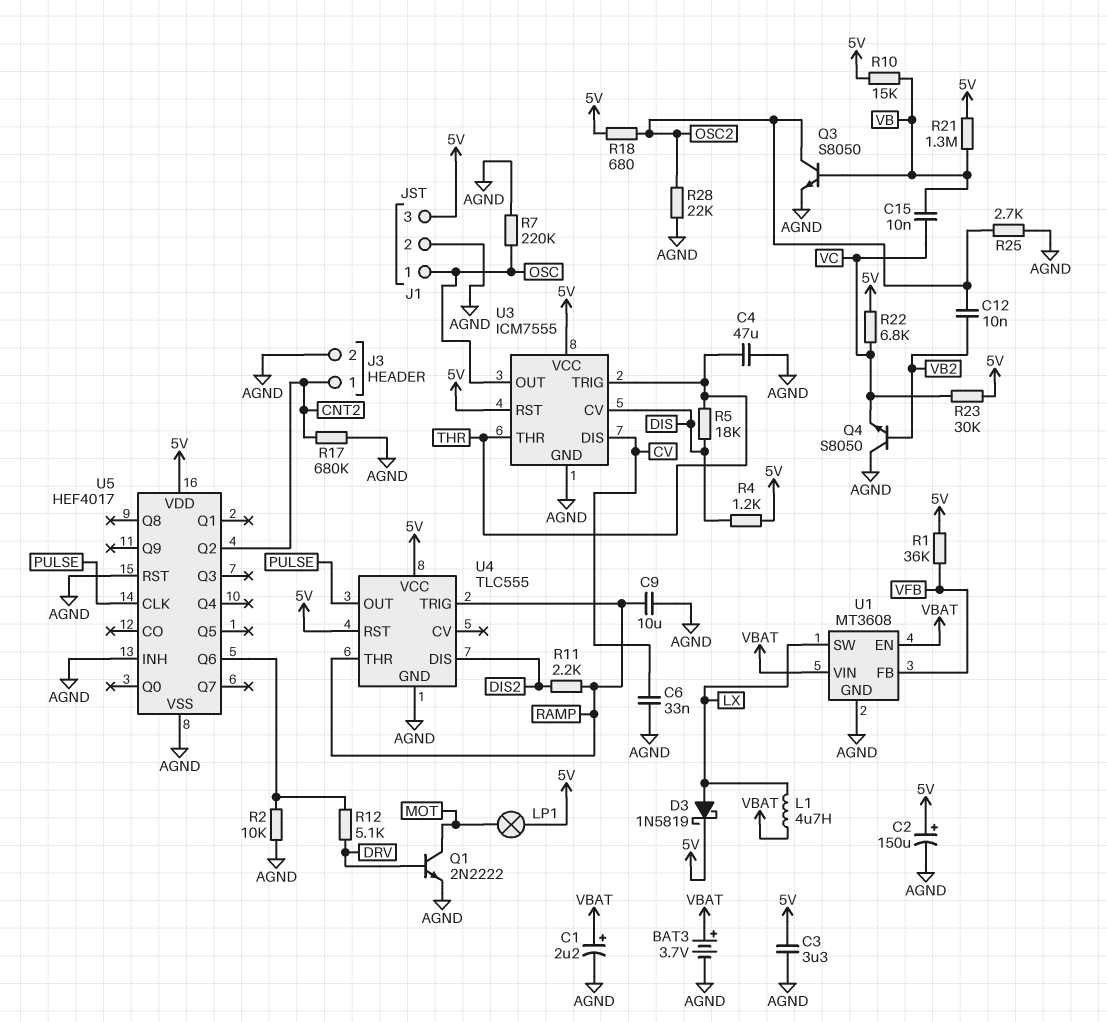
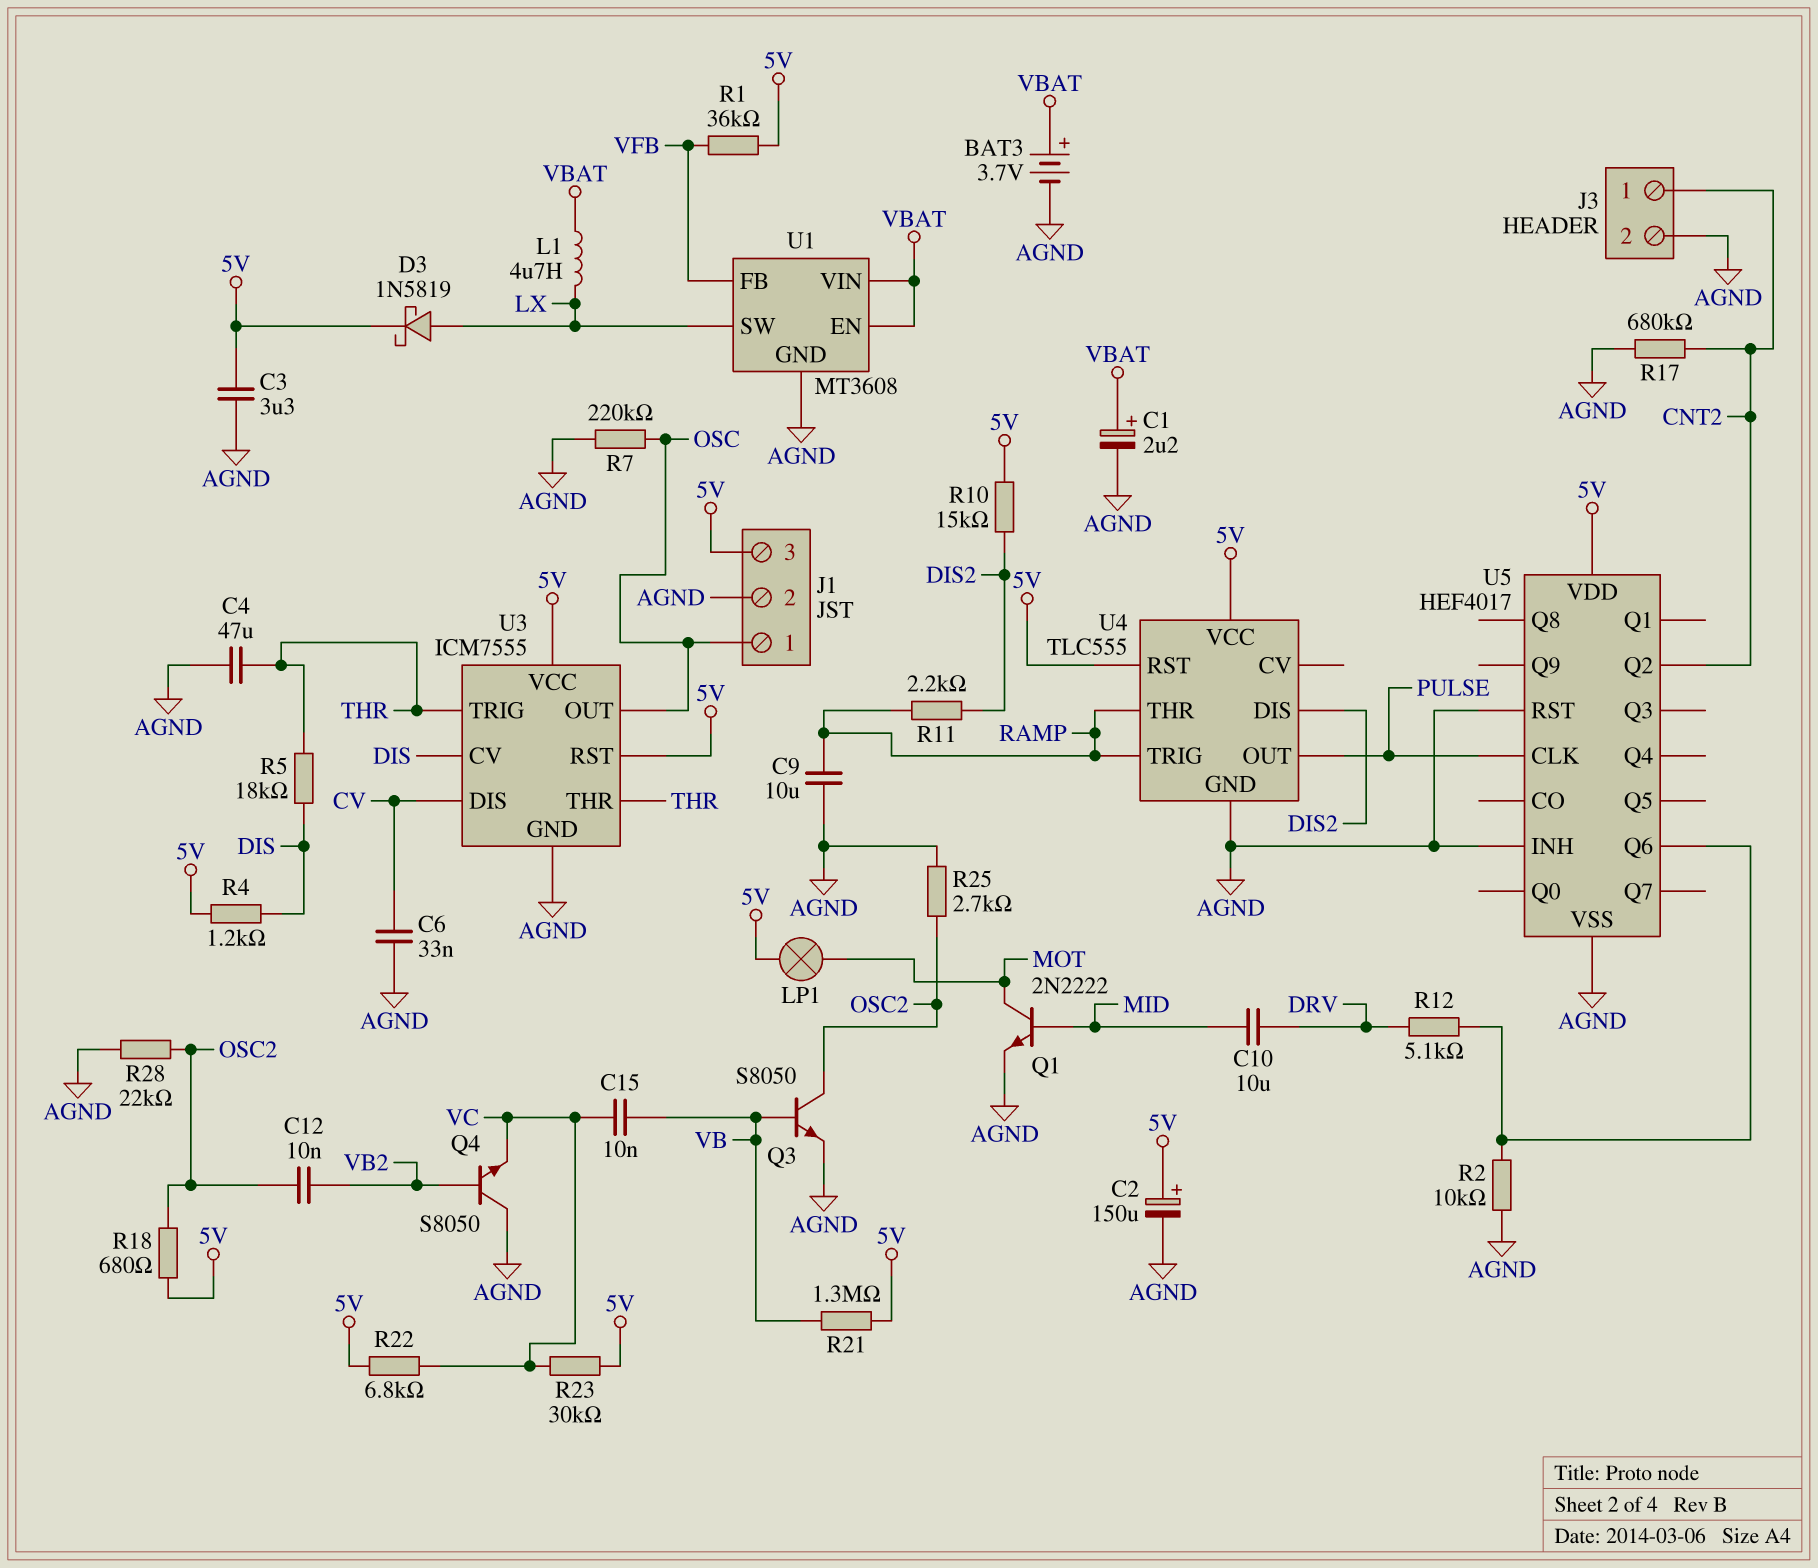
C10: none -> 10uF (DRV, MID)
Q1: NPN 2N2222 (B DRV, C MOT, E AGND) -> NPN 2N2222 (B MID, C MOT, E AGND)
R10: 15k (5V, VB) -> 15k (5V, DIS2)

